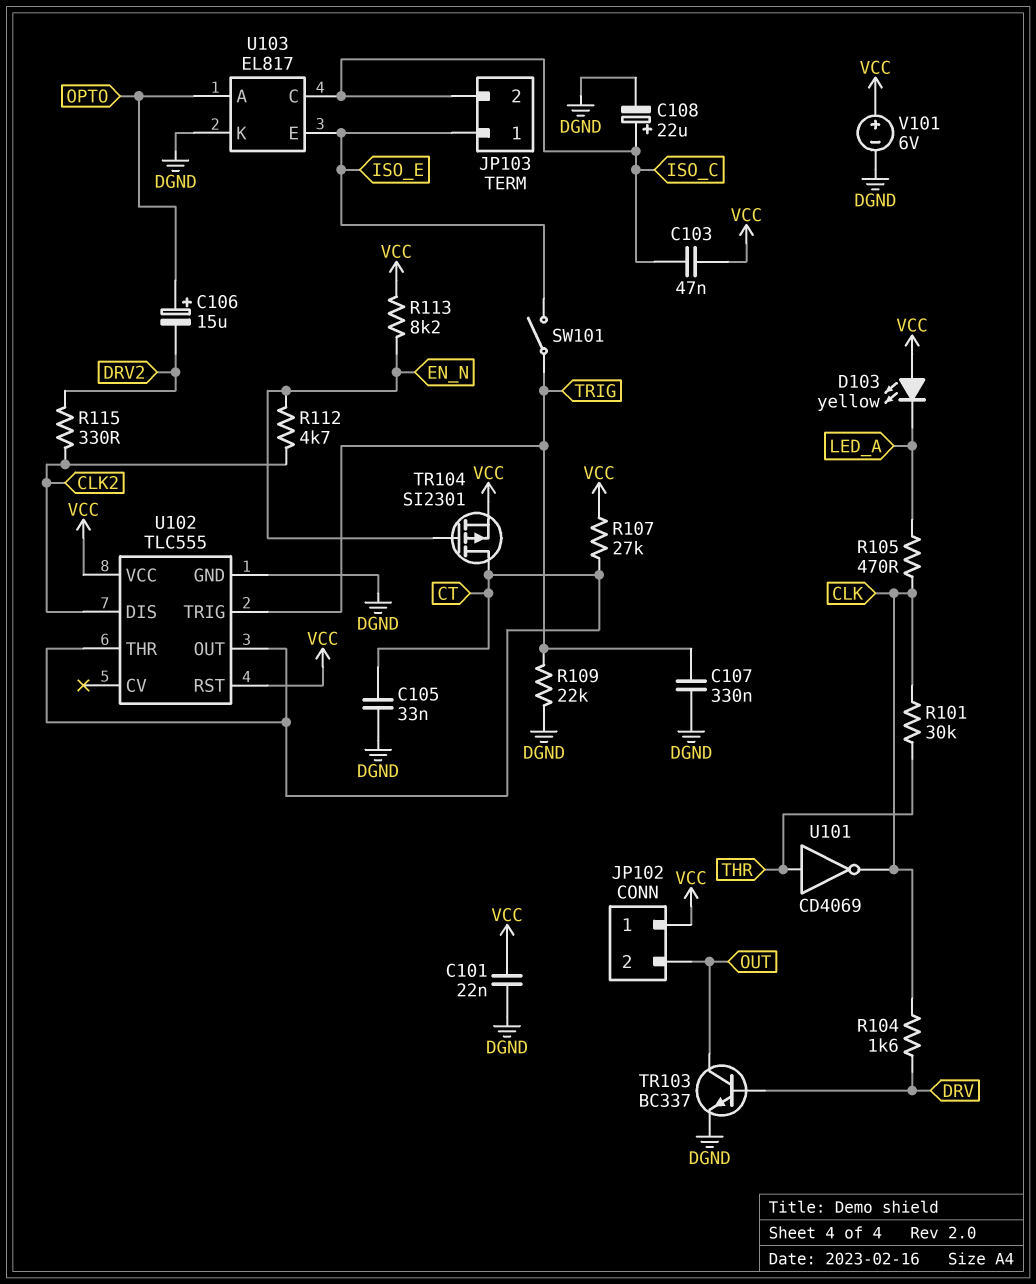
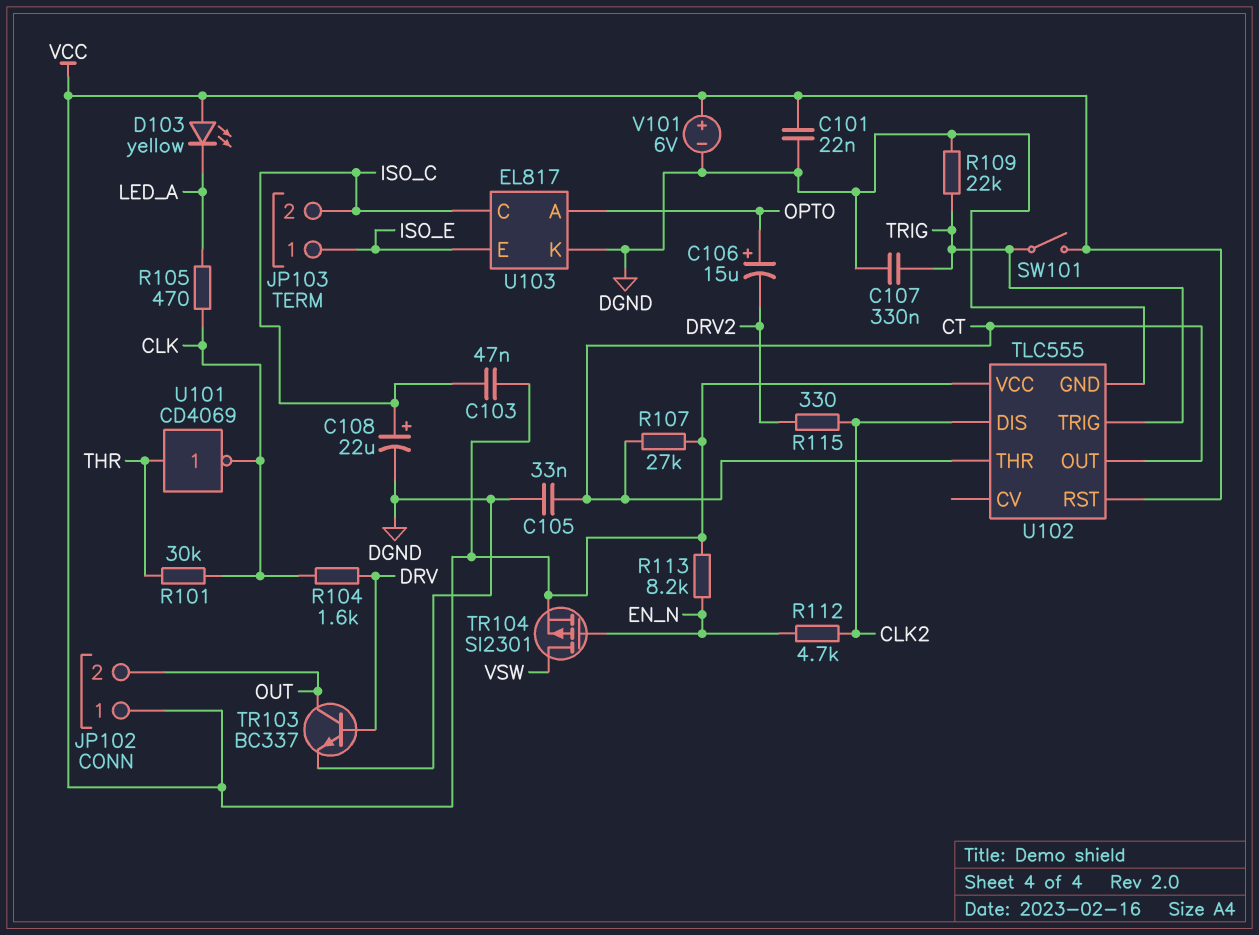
SW101: switch (ISO_E, TRIG) -> switch (TRIG, VCC)
TR104: PMOS SI2301 (G EN_N, D CT, S VCC) -> PMOS SI2301 (G EN_N, D VSW, S VCC)

